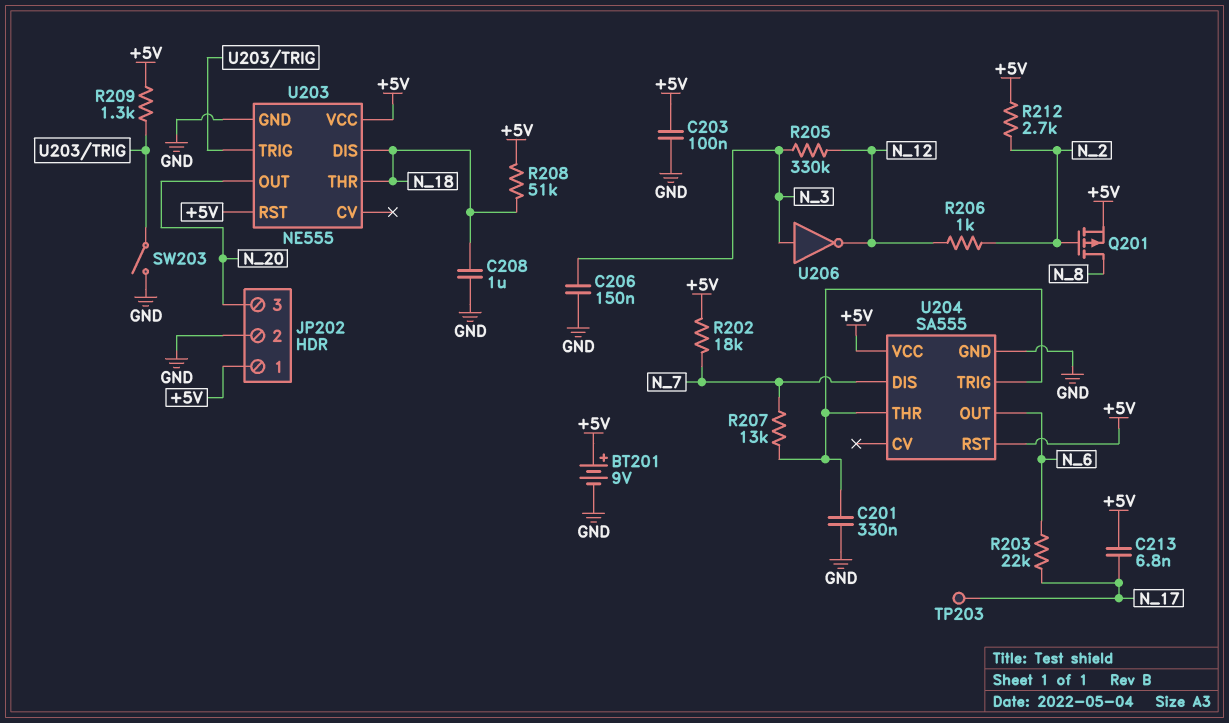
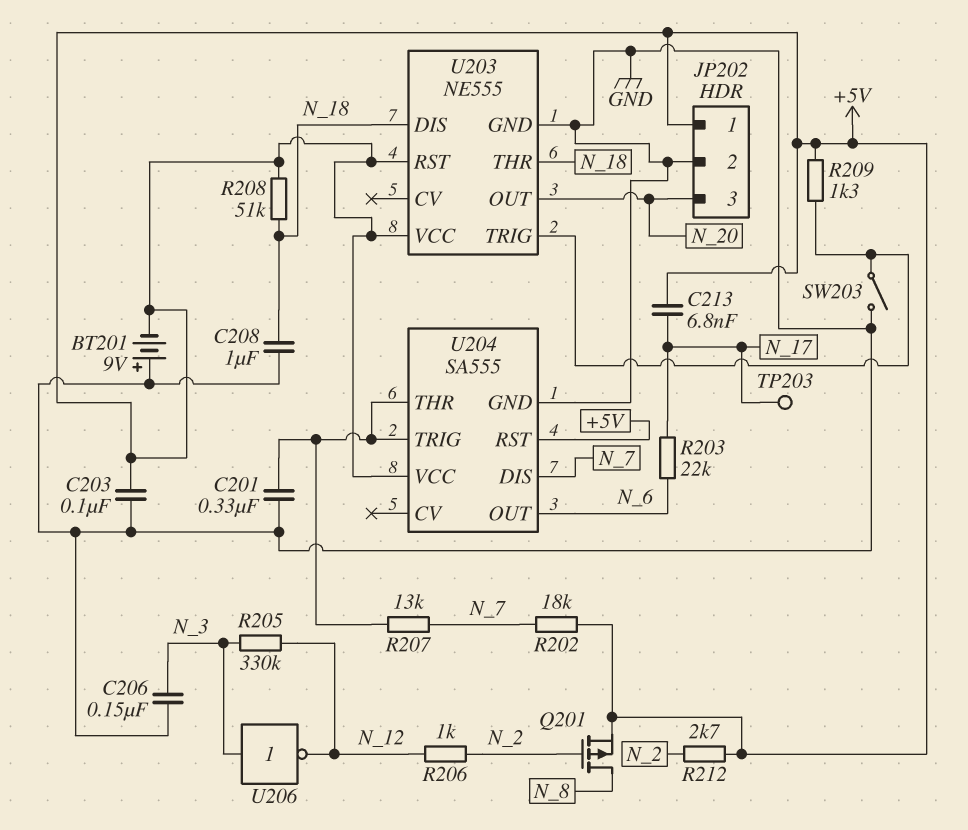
BT201: 9V (plus +5V, minus GND) -> 9V (plus GND, minus +5V)

